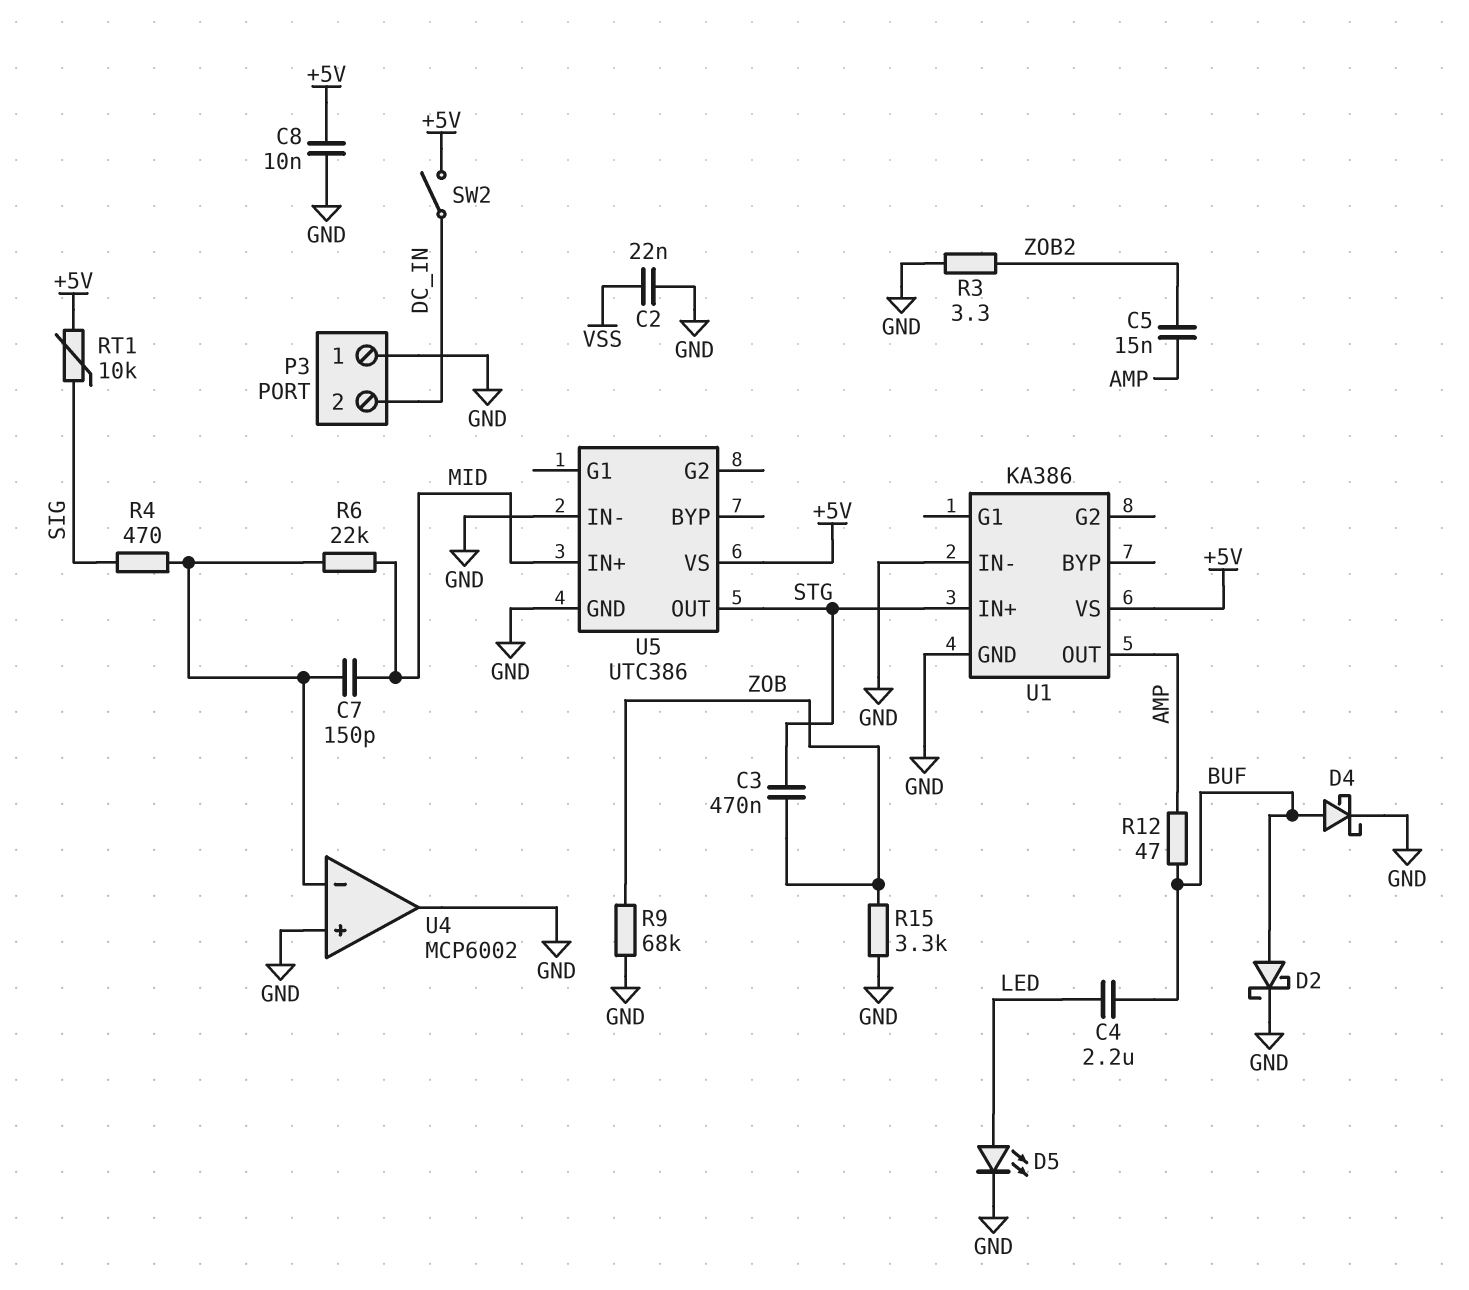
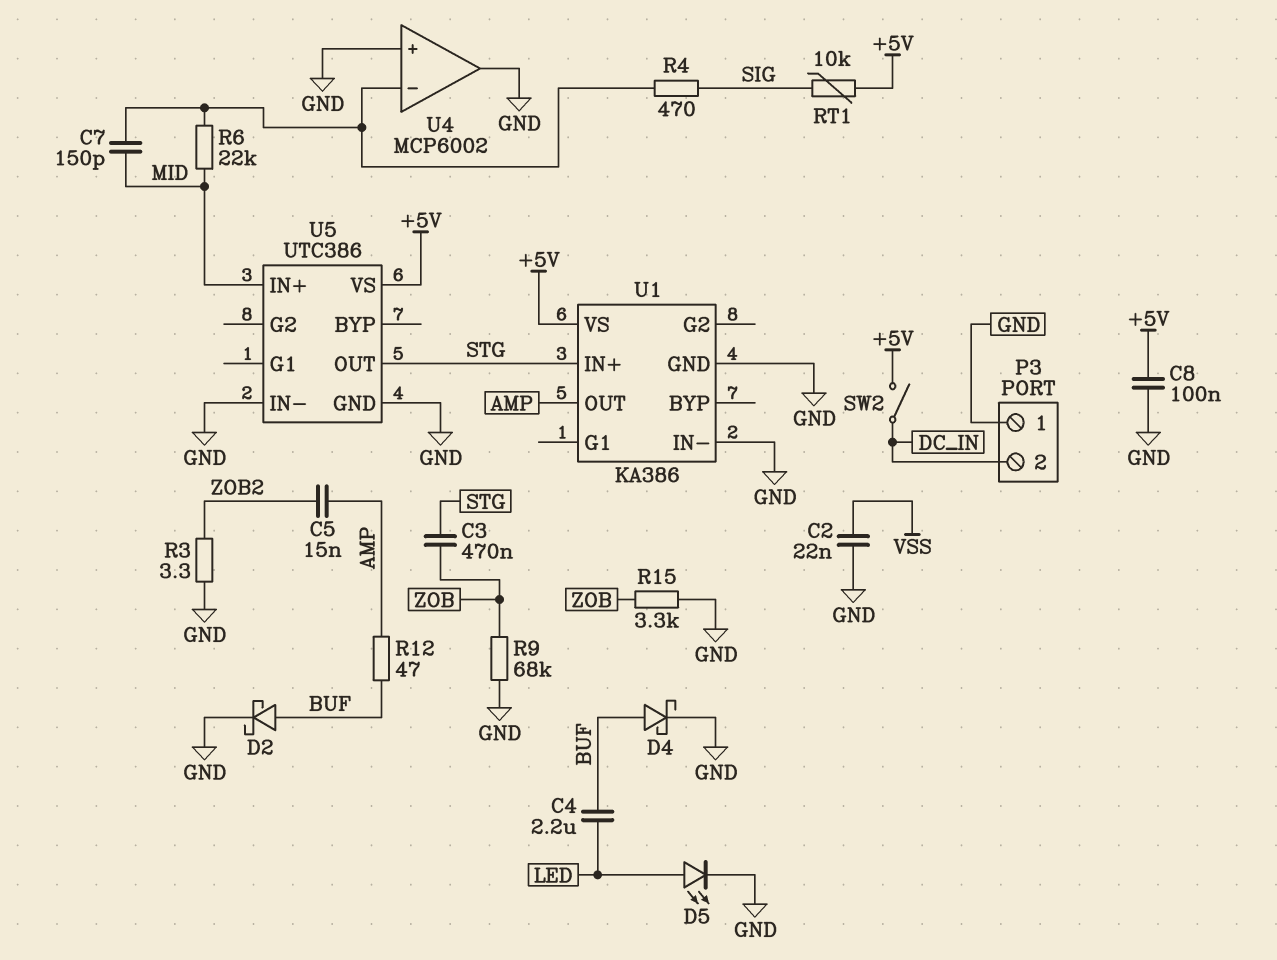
C8: 10nF (+5V, GND) -> 100nF (+5V, GND)

